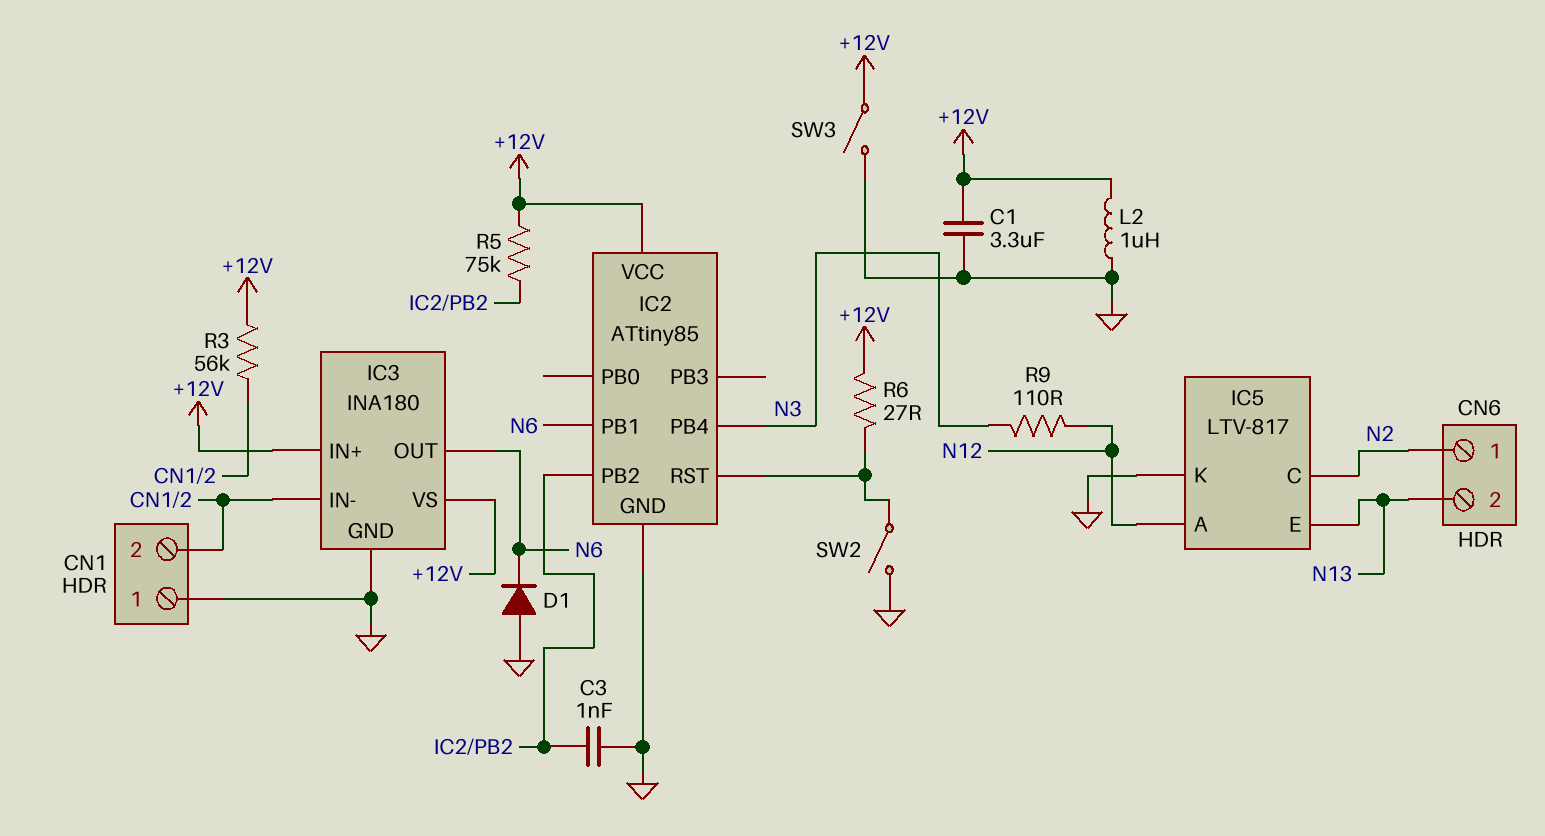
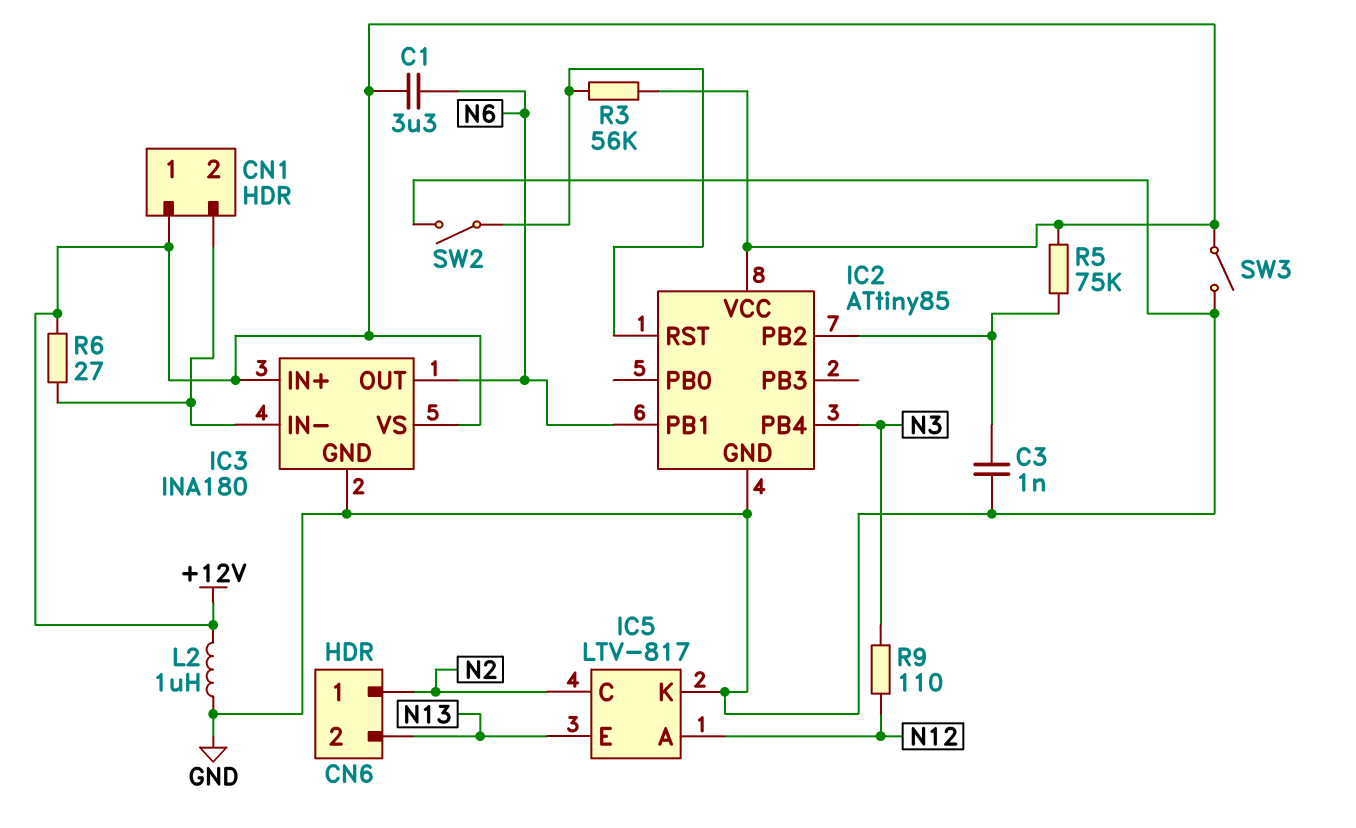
C1: 3.3uF (+12V, GND) -> 3.3uF (+12V, N6)
CN1 pin 1: GND -> +12V
D1: diode (A GND, K N6) -> none
R3: 56k (+12V, CN1/2) -> 56k (+12V, IC2/RST)
R6: 27 (+12V, IC2/RST) -> 27 (+12V, CN1/2)

